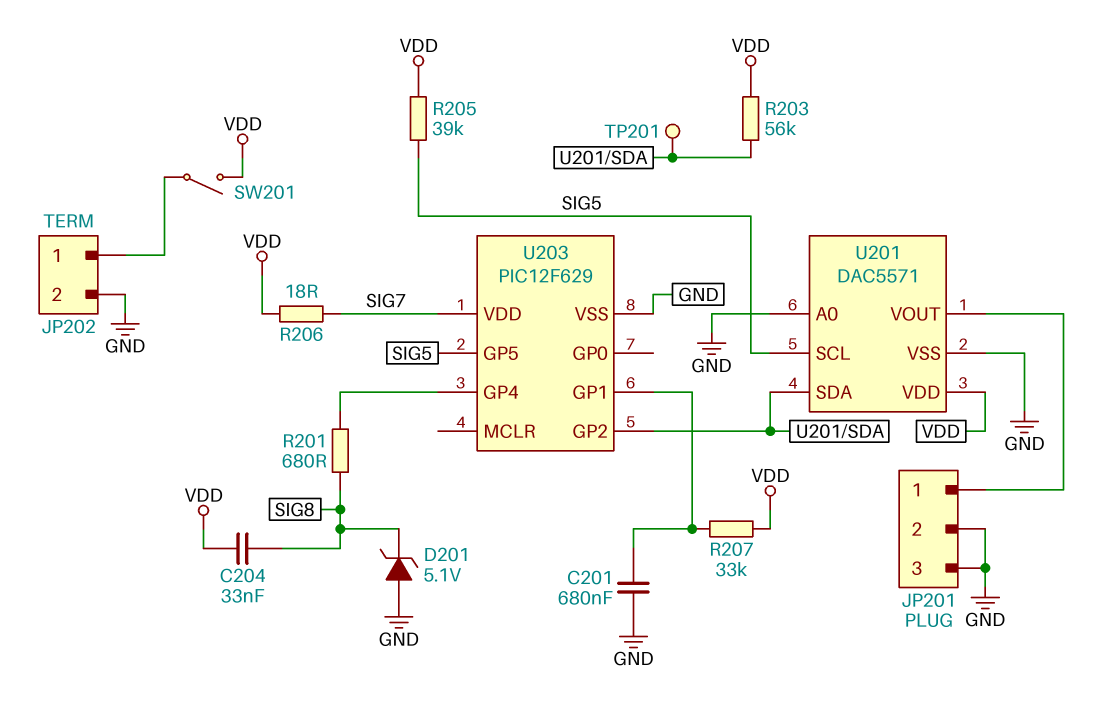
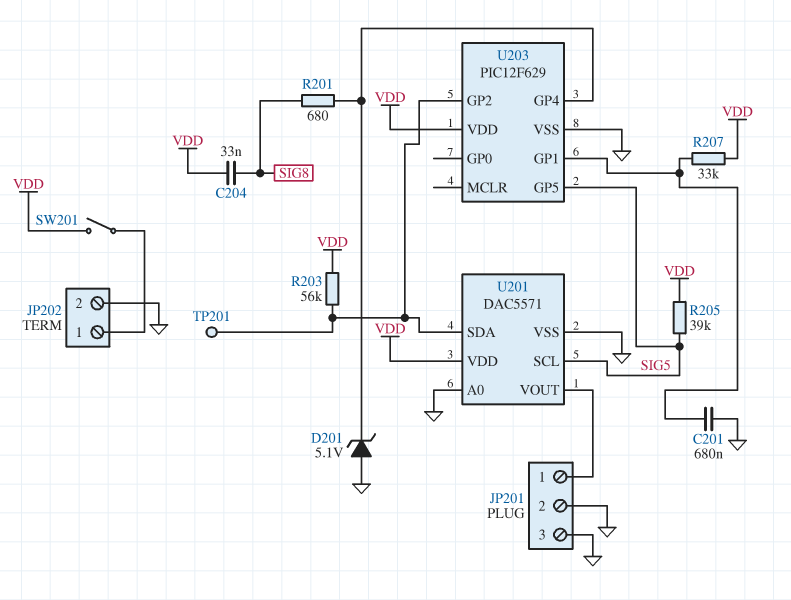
D201: zener 5.1V (A GND, K SIG8) -> zener 5.1V (A GND, K U203/GP4)
R206: 18 (SIG7, VDD) -> none
U203 pin VDD: SIG7 -> VDD

